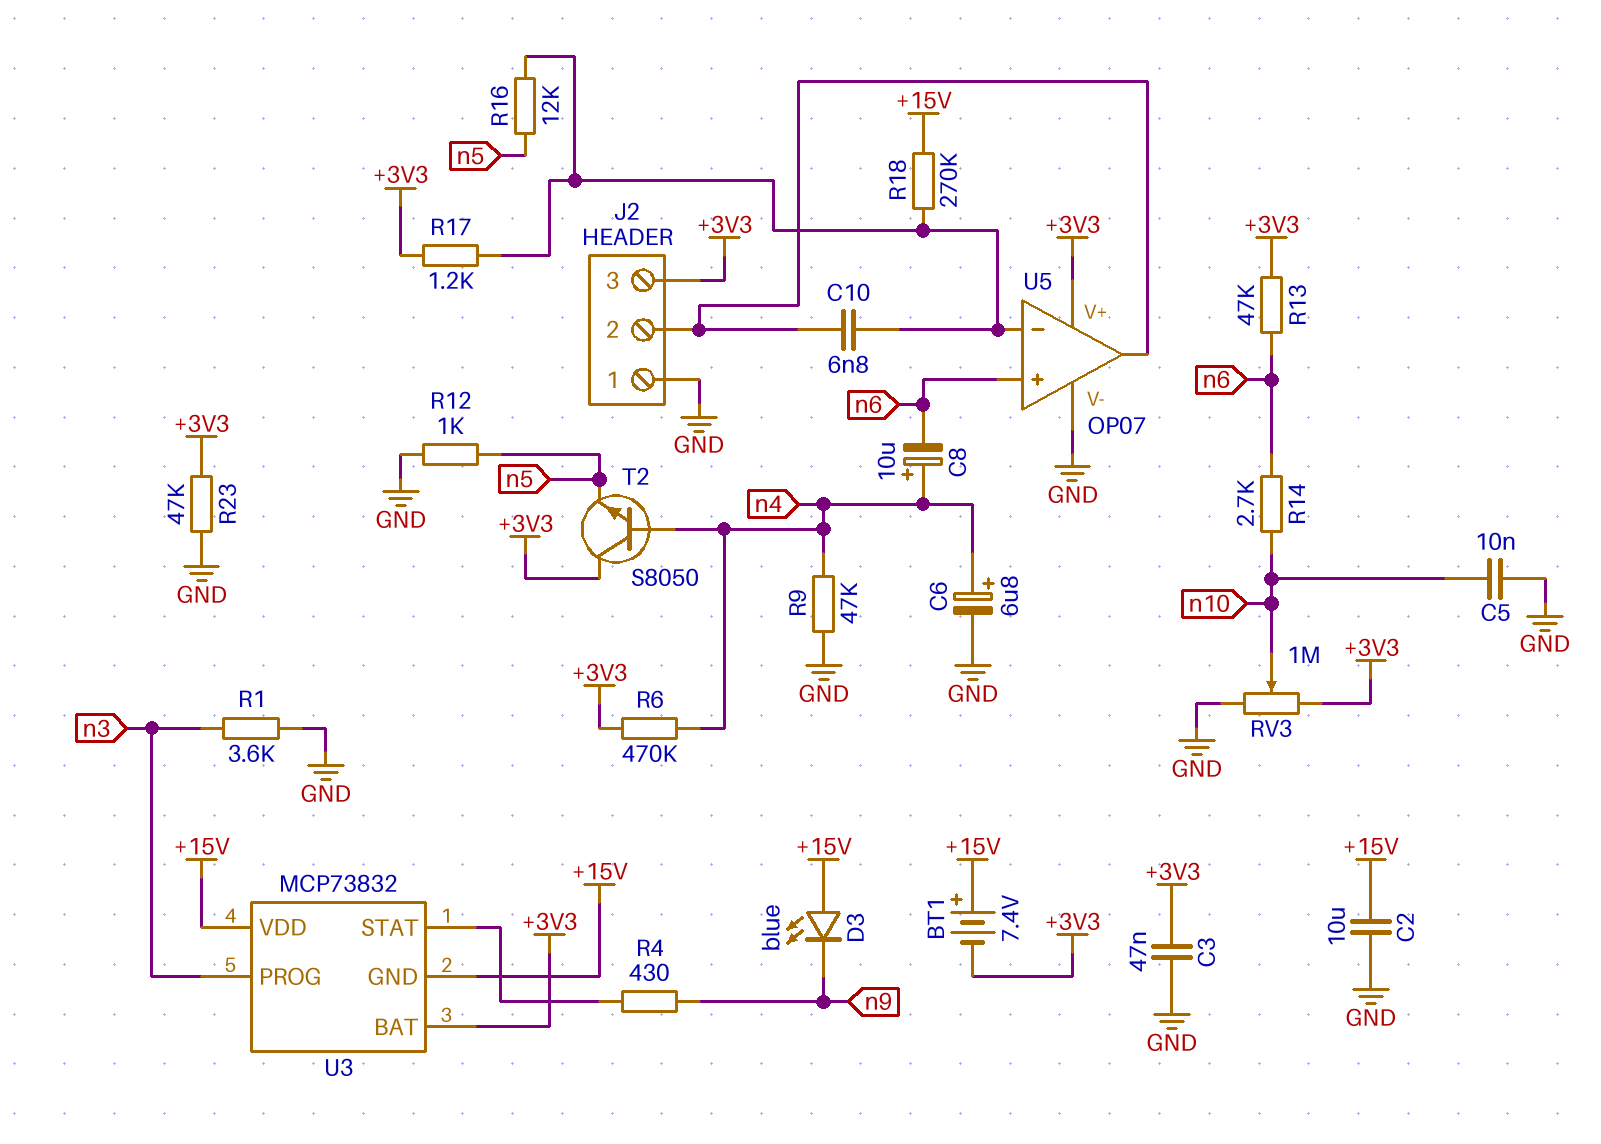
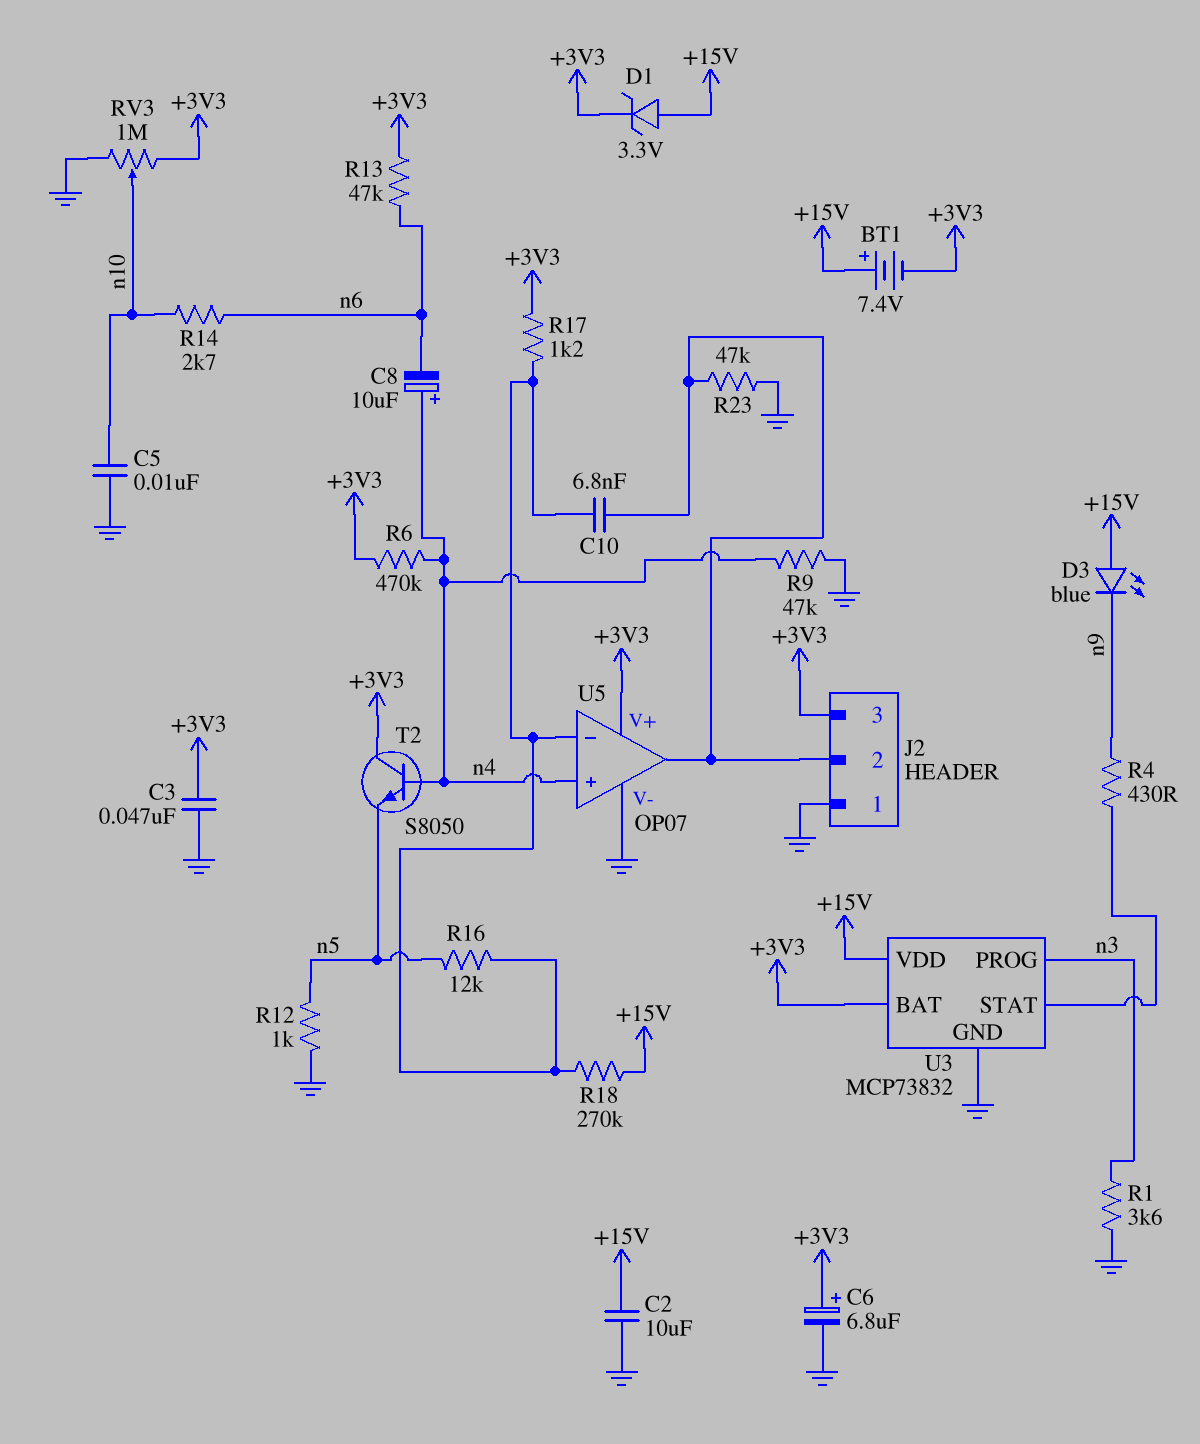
C6: 6.8uF (plus n4, minus GND) -> 6.8uF (plus +3V3, minus GND)
D1: none -> zener 3.3V (A +15V, K +3V3)
R23: 47k (+3V3, GND) -> 47k (GND, J2/2)
U3 pin GND: +15V -> GND
U5 pin in+: n6 -> n4

